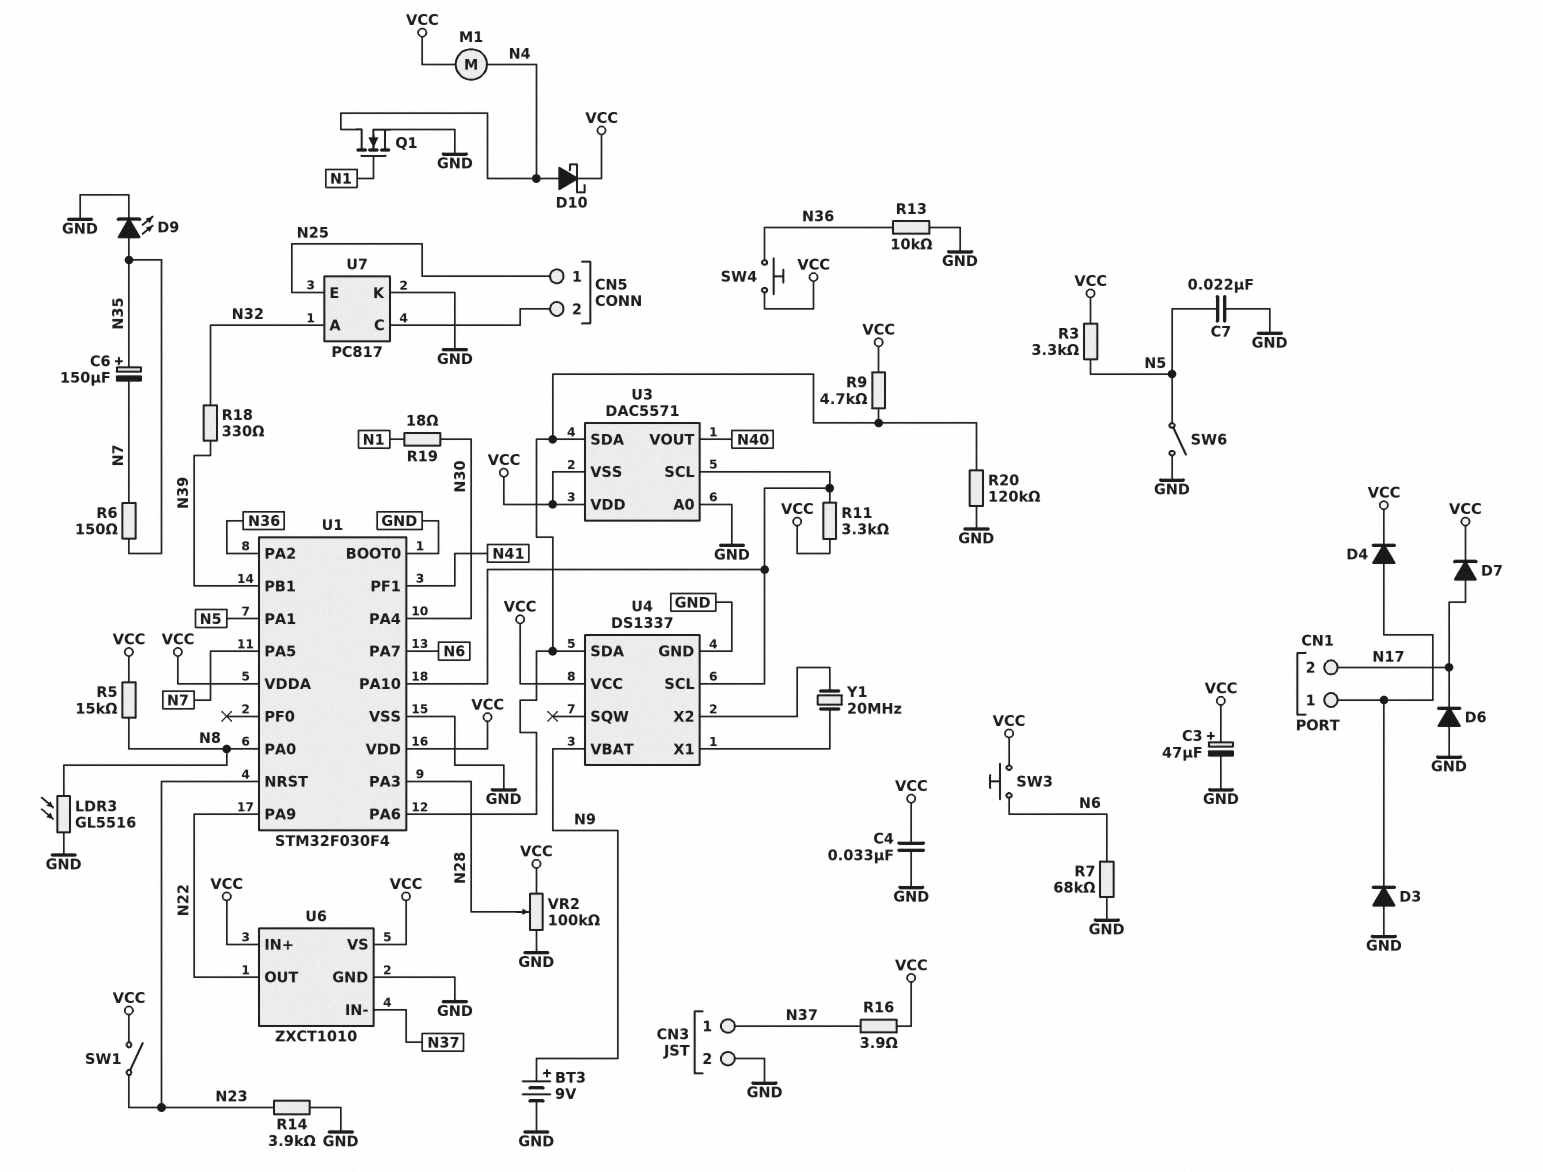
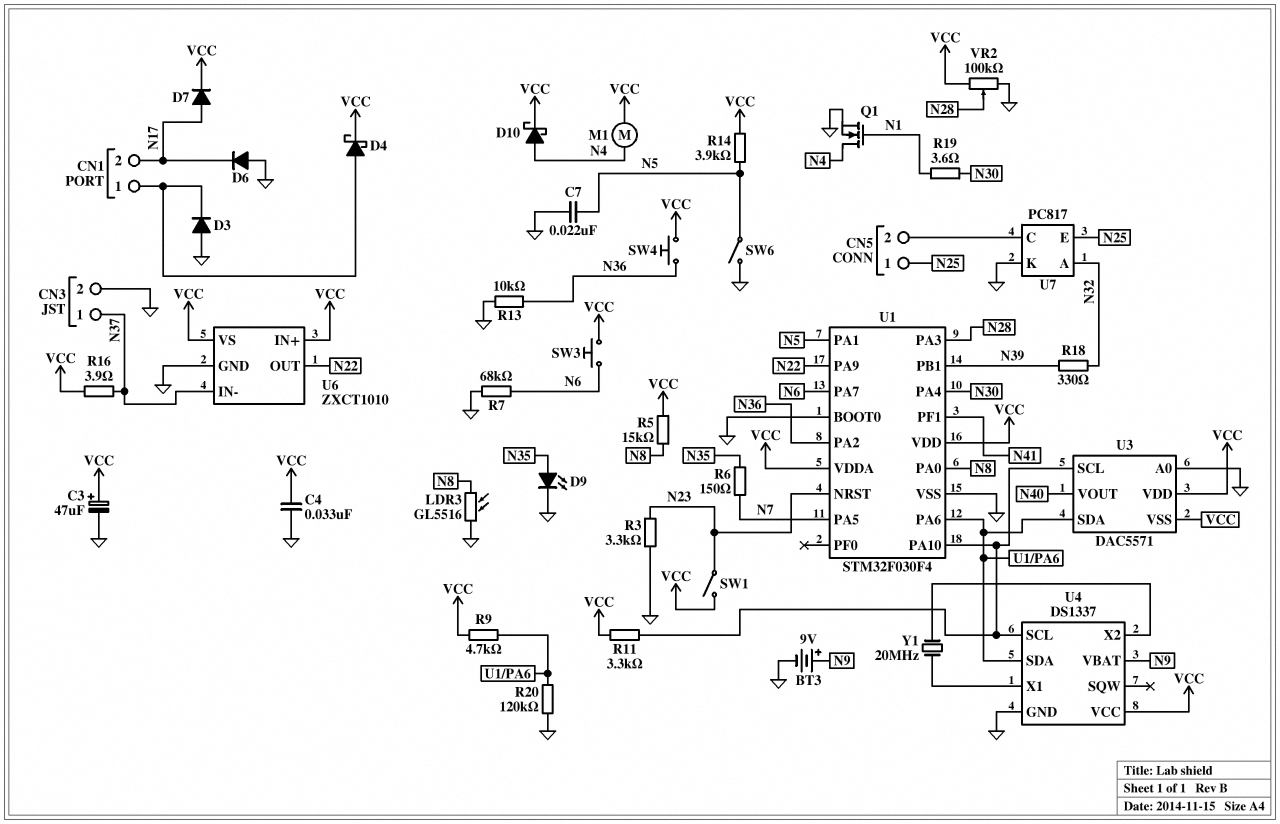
C6: 150uF (plus N35, minus N7) -> none
D4: diode (A CN1/1, K VCC) -> schottky (A CN1/1, K VCC)
R3: 3.3k (N5, VCC) -> 3.3k (GND, N23)
R14: 3.9k (GND, N23) -> 3.9k (N5, VCC)
R19: 18 (N1, N30) -> 3.6 (N1, N30)

